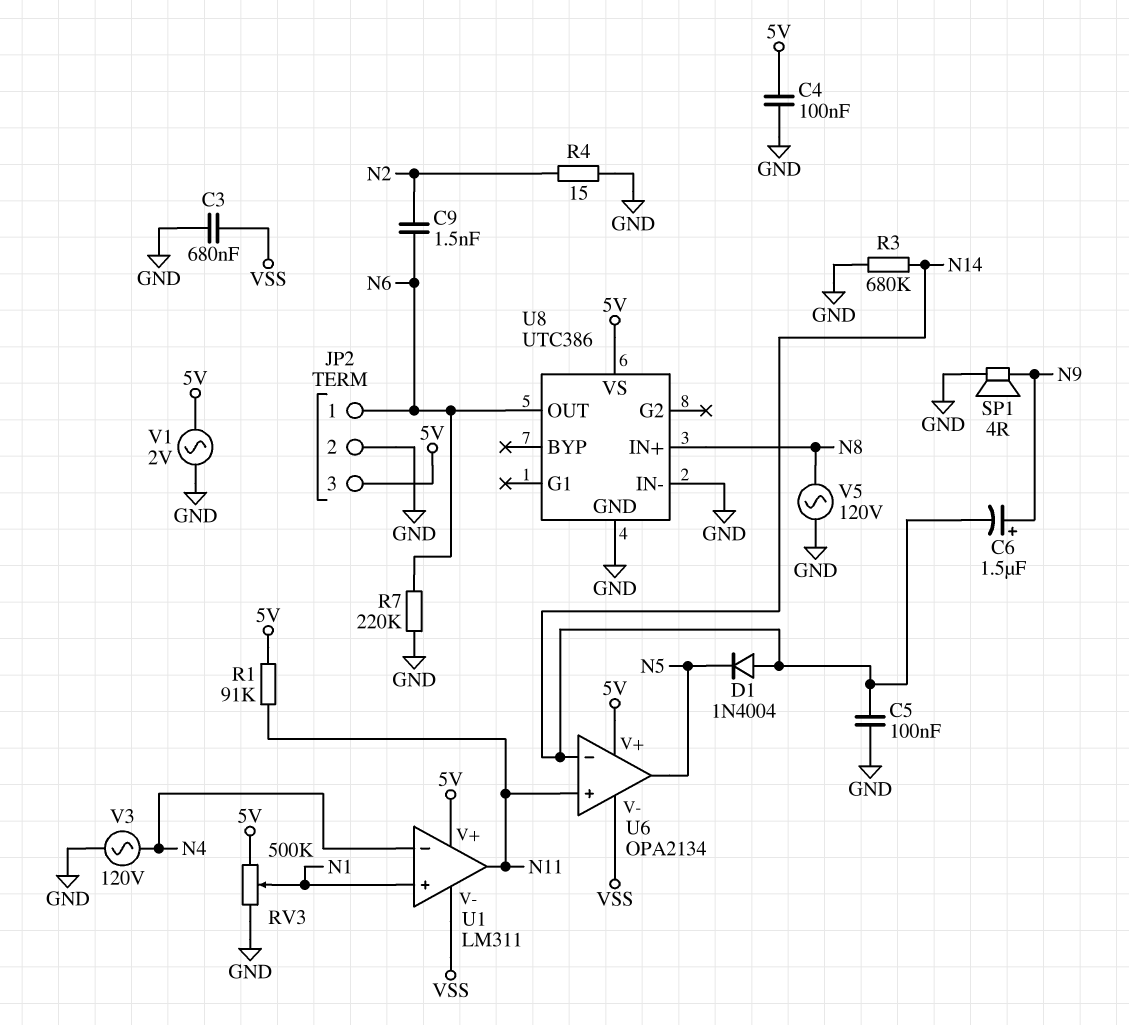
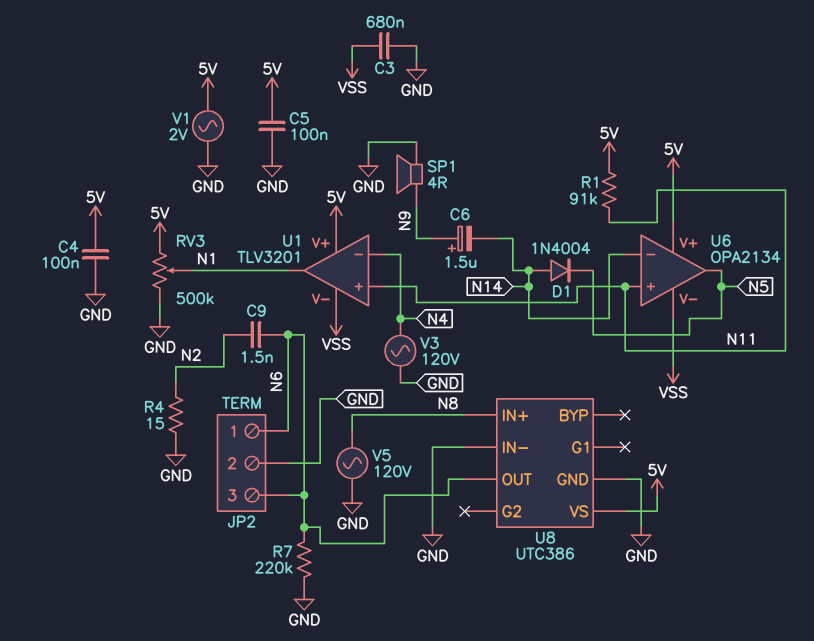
C5: 100nF (GND, N14) -> 100nF (5V, GND)
JP2 pin 3: 5V -> N6
R3: 680k (GND, N14) -> none
U1: LM311 -> TLV3201
U1 pin in+: N1 -> N11
U1 pin out: N11 -> N1

